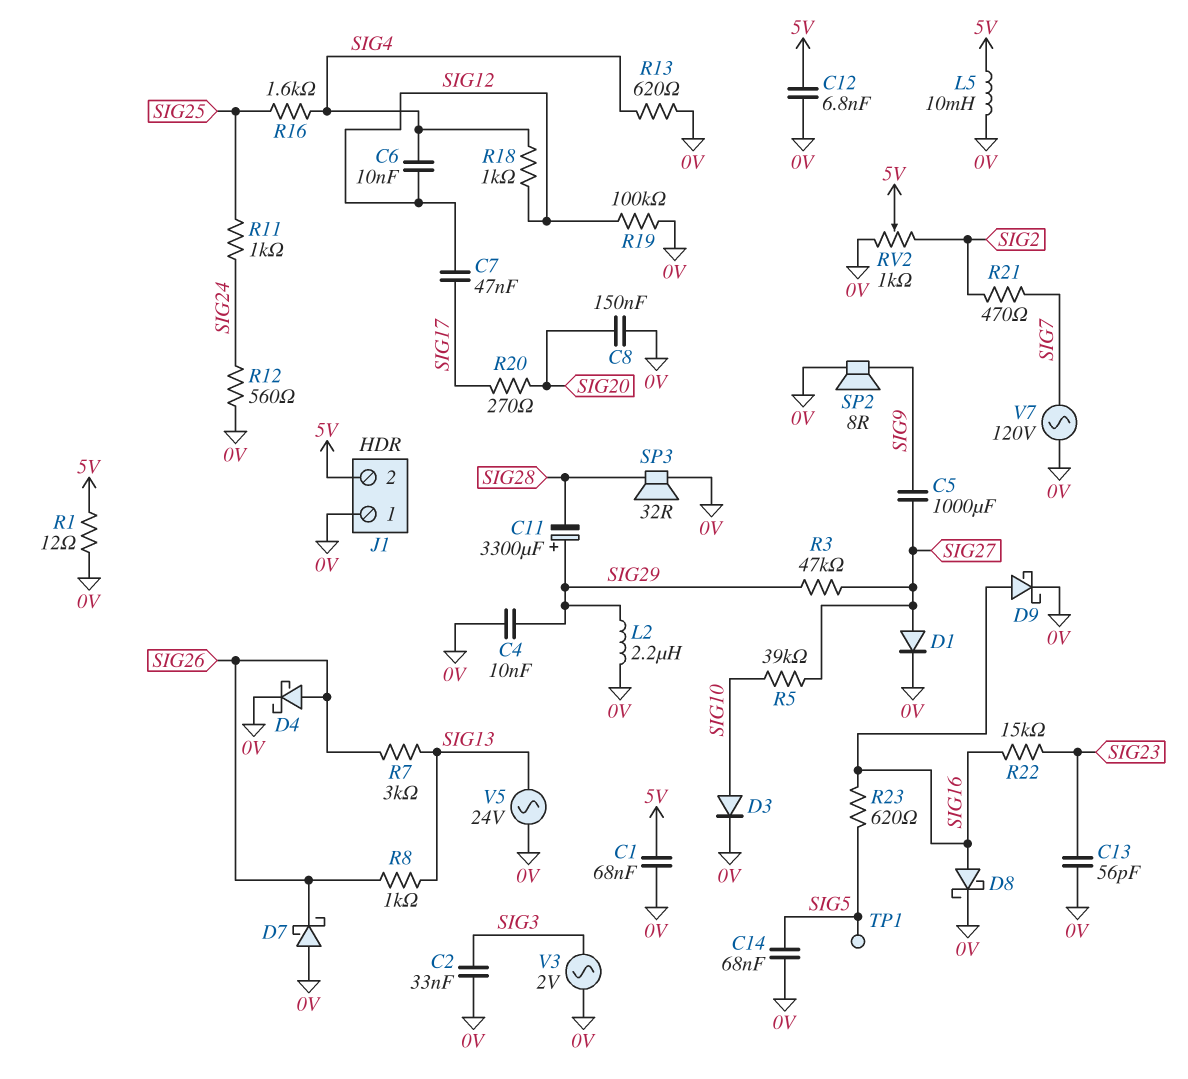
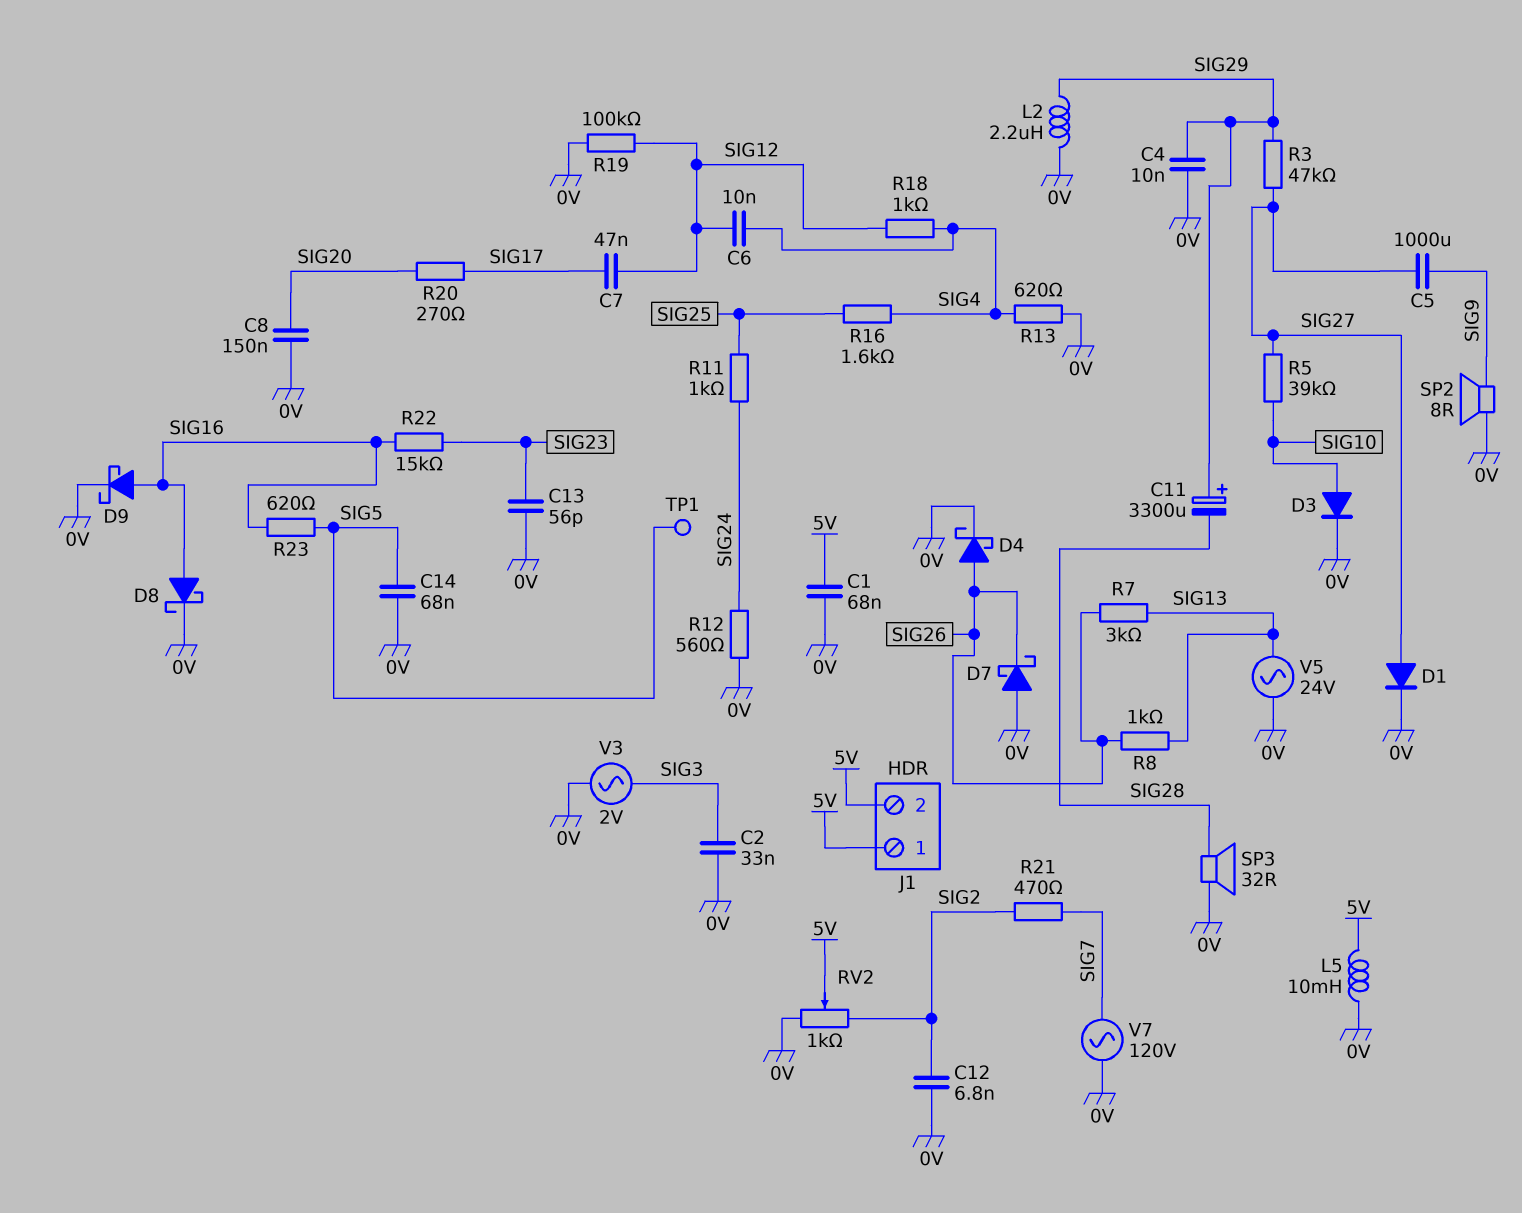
C12: 6.8nF (0V, 5V) -> 6.8nF (0V, SIG2)
J1 pin 1: 0V -> 5V
R1: 12 (0V, 5V) -> none

